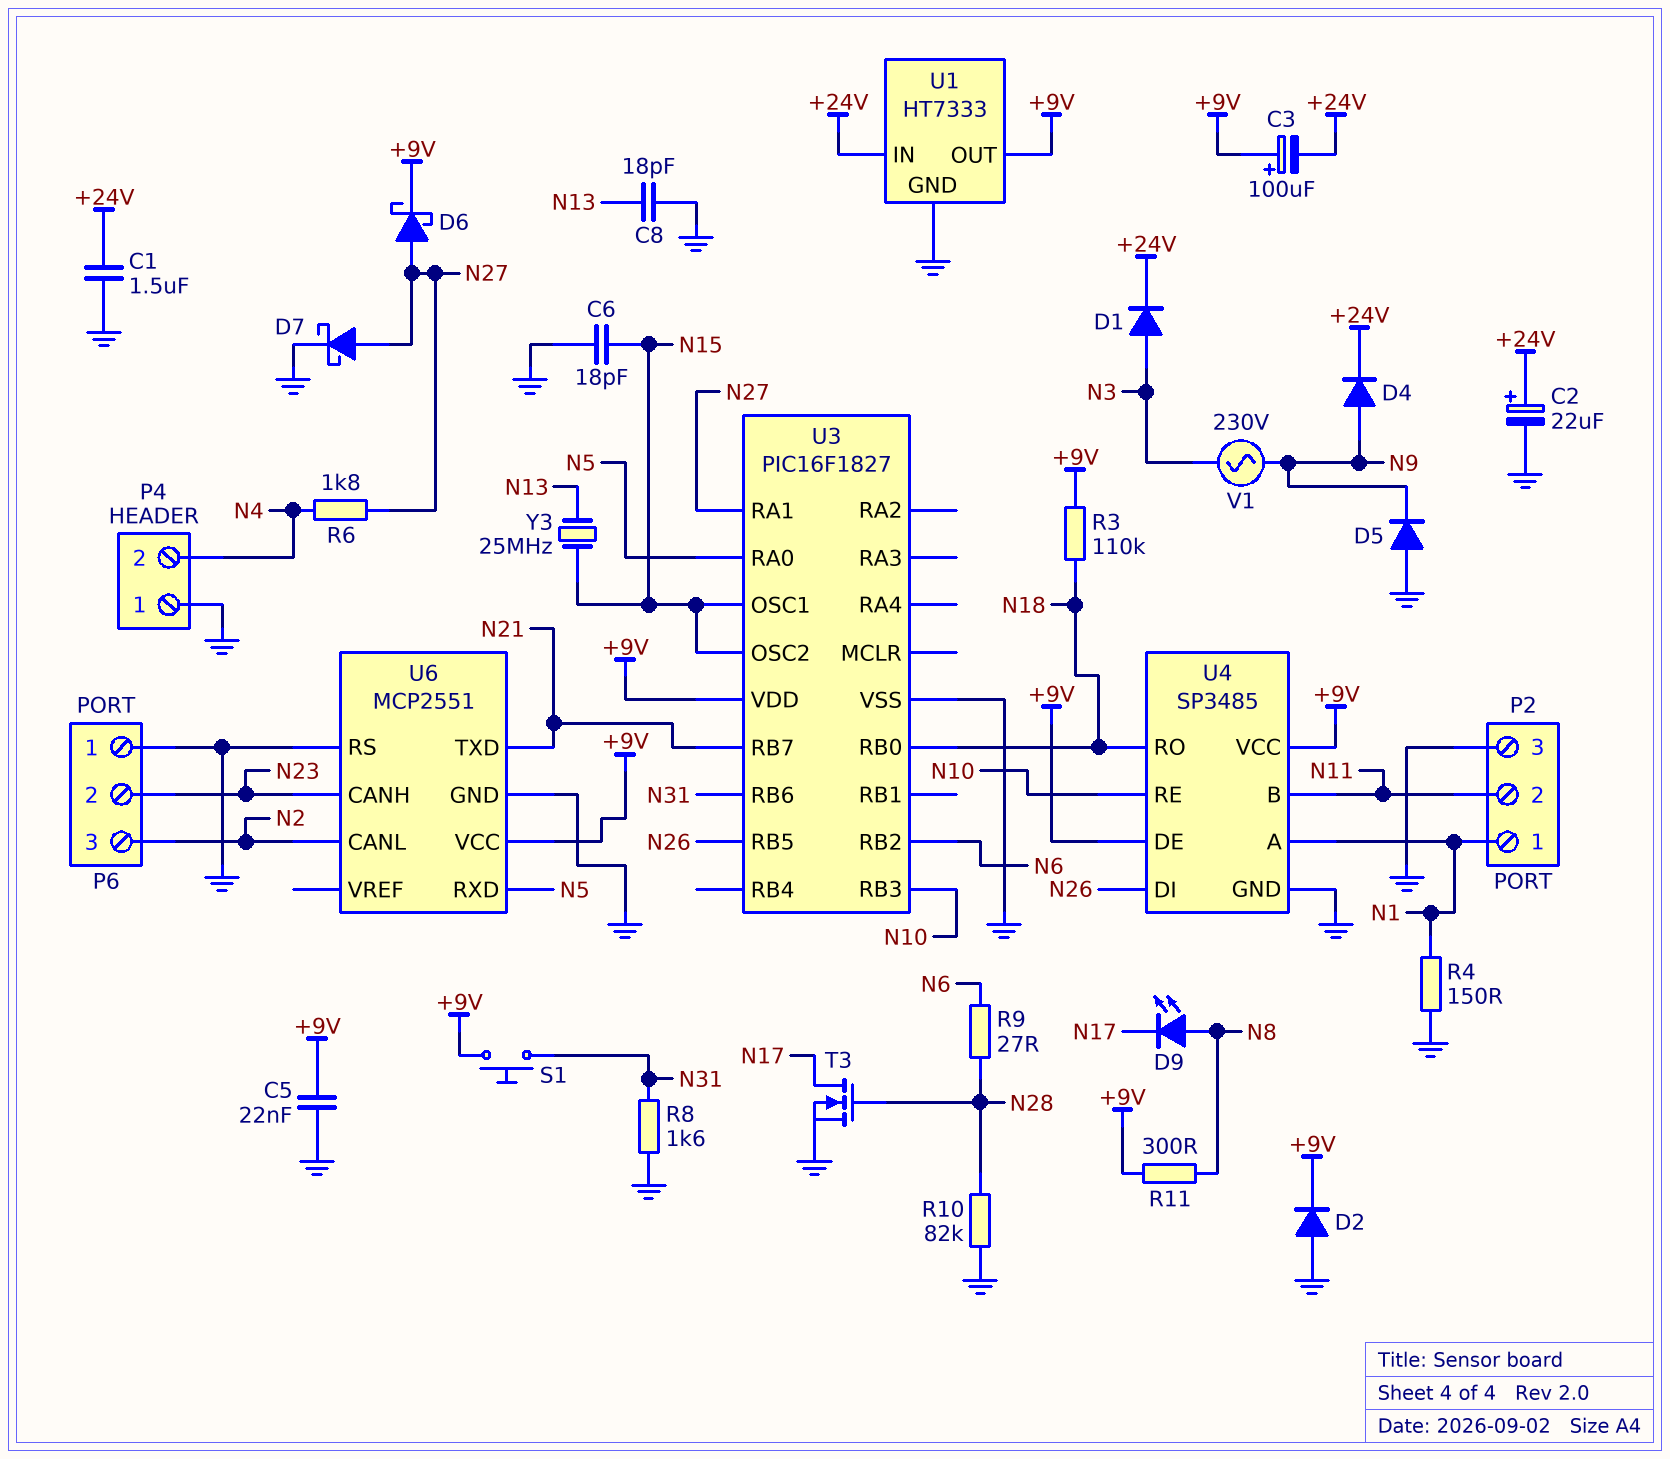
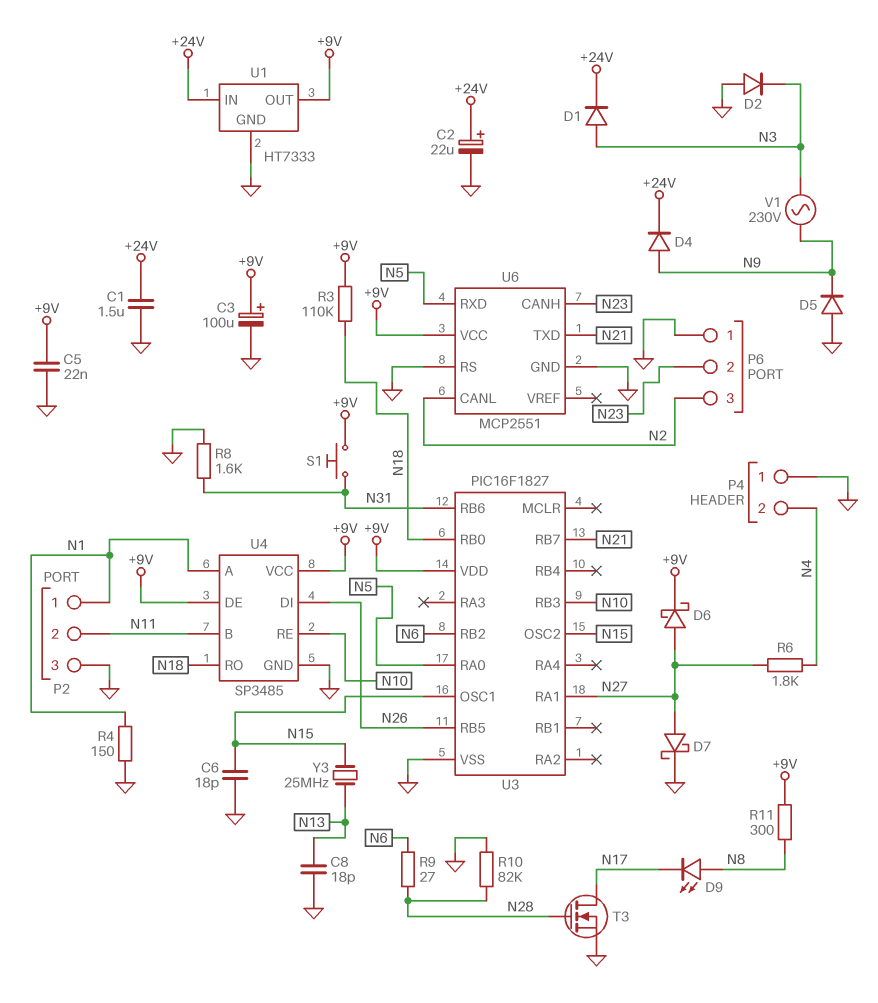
C3: 100uF (plus +9V, minus +24V) -> 100uF (plus +9V, minus GND)
D2: diode (A GND, K +9V) -> diode (A GND, K N3)

